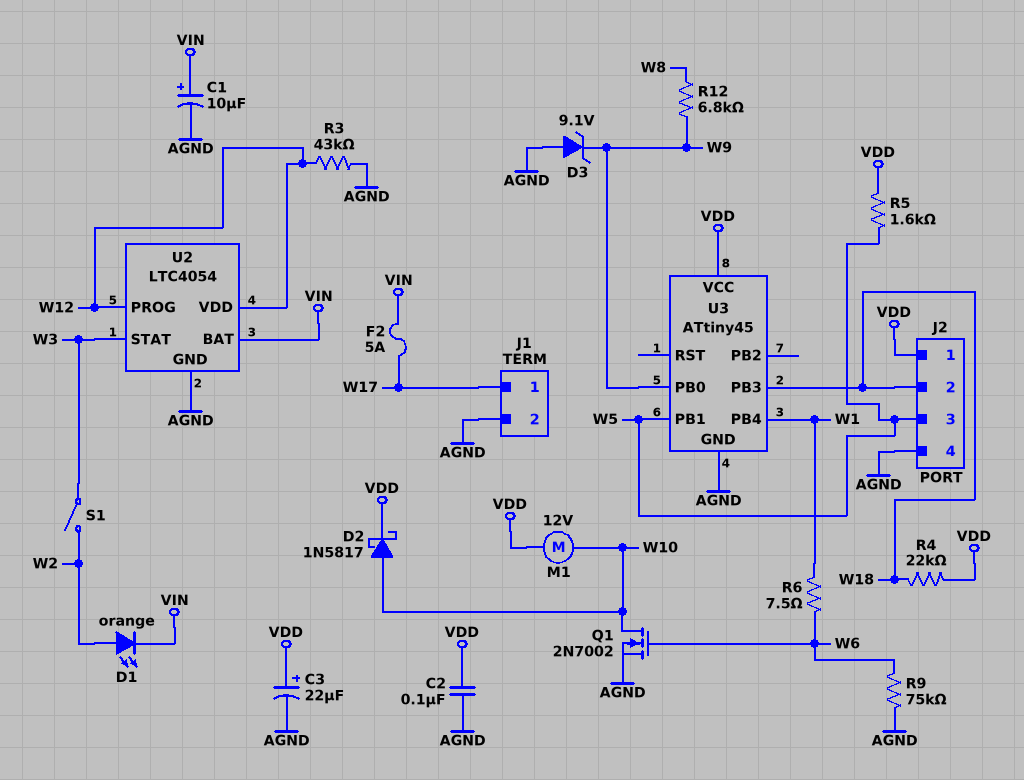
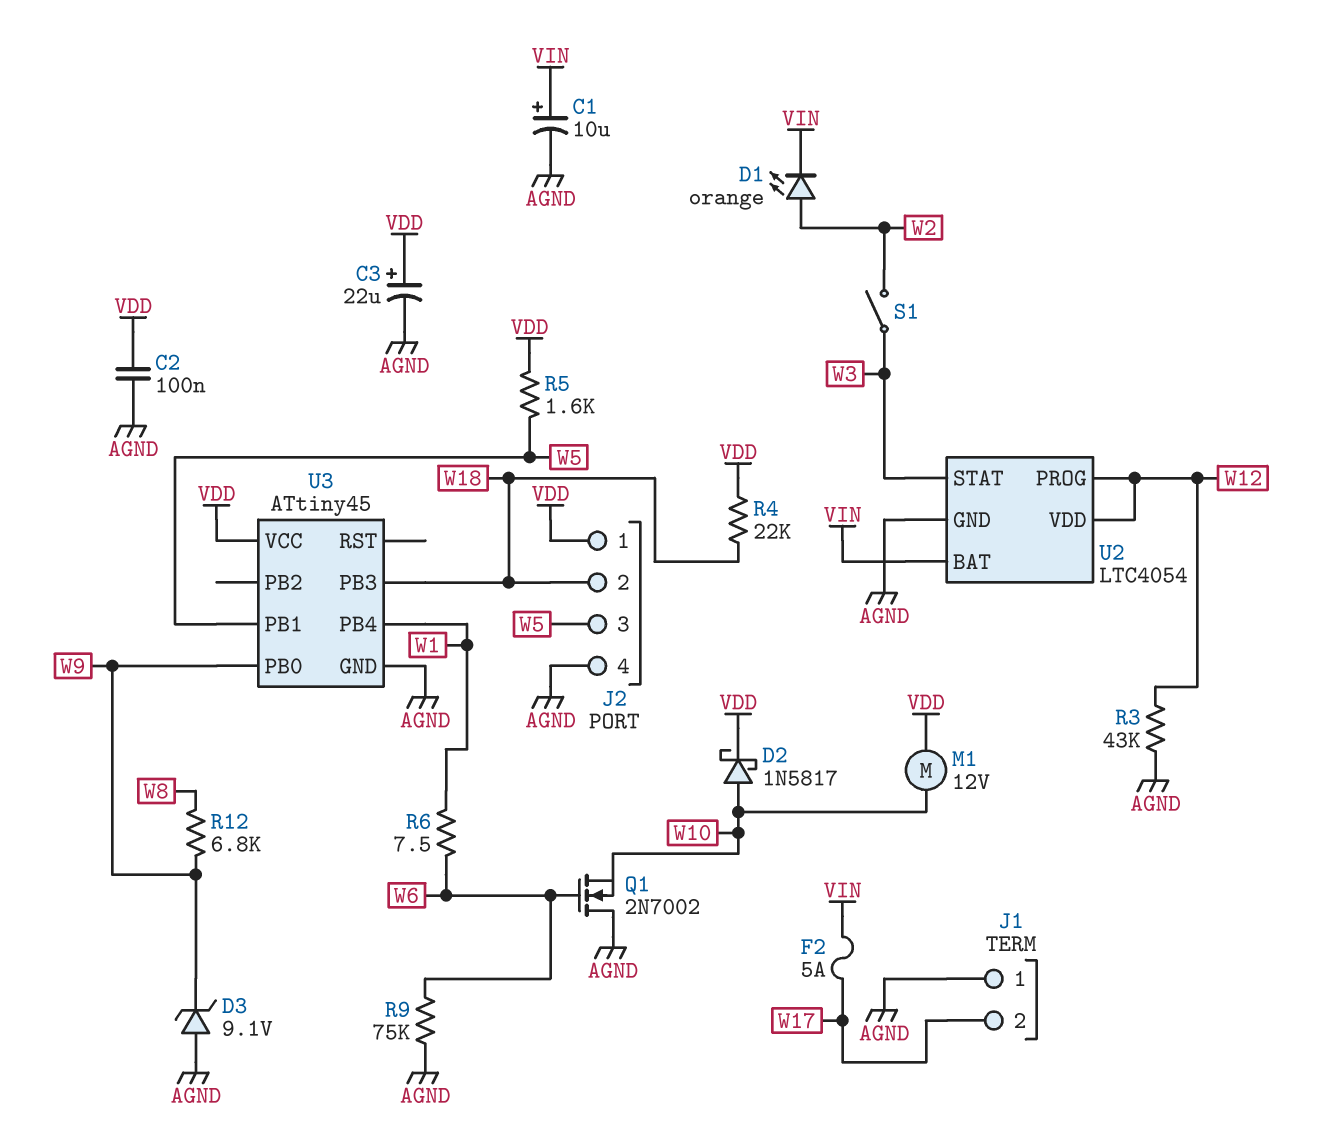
J1 pin 1: W17 -> AGND
J1 pin 2: AGND -> W17
Q1: NMOS 2N7002 (G W6, D W10, S AGND) -> NMOS 2N7002 (G W6, D AGND, S W10)

